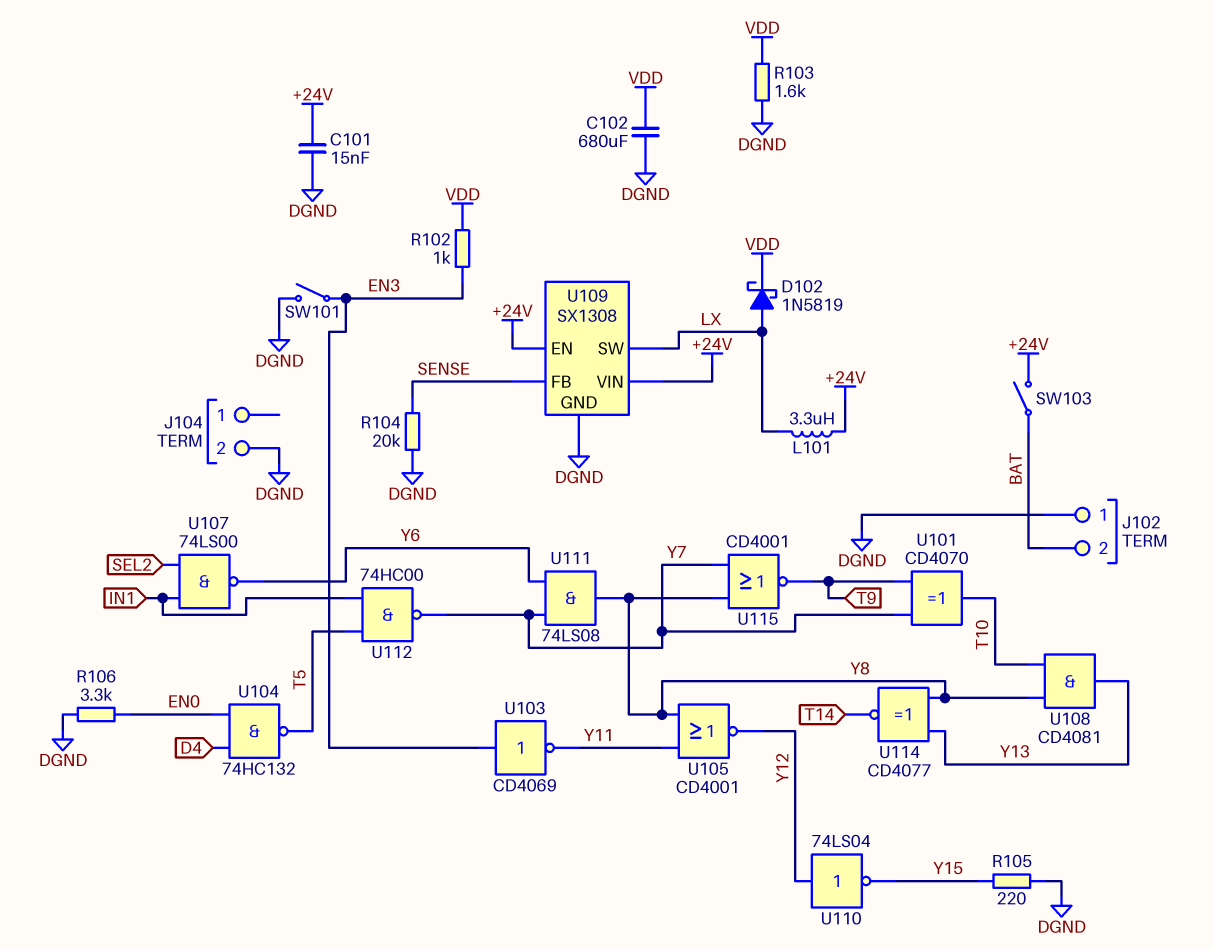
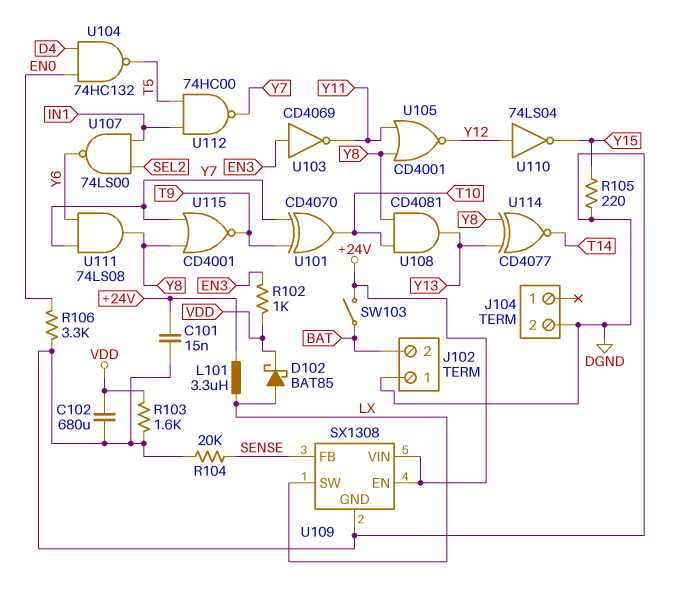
D102: schottky 1N5819 (A LX, K VDD) -> schottky BAT85 (A LX, K VDD)
SW101: switch (DGND, EN3) -> none

